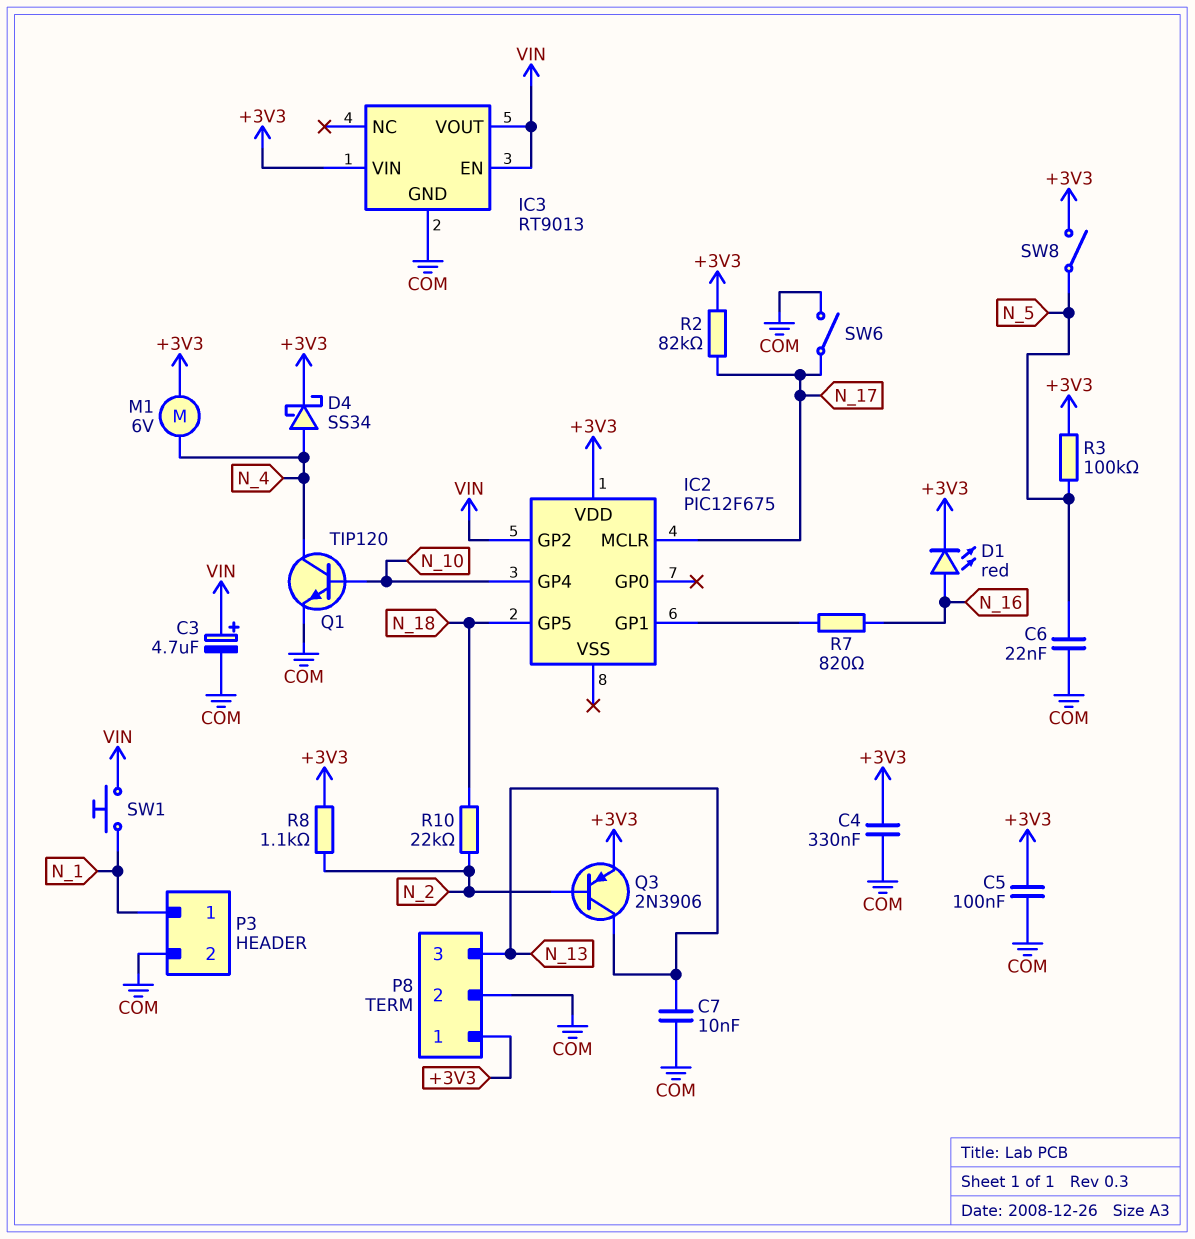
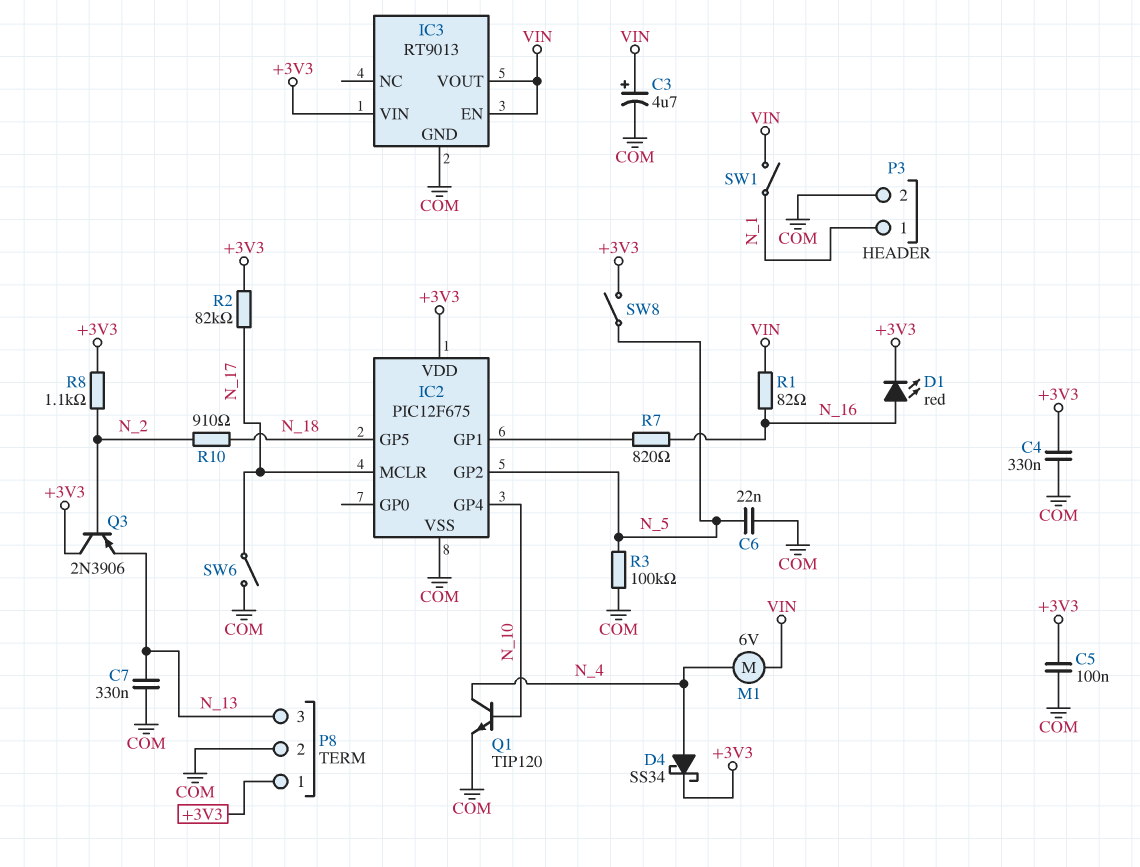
C7: 10nF (COM, N_13) -> 330nF (COM, N_13)
IC2 pin GP2: VIN -> N_5
IC2 pin VSS: none -> COM
M1: motor 6V (+3V3, N_4) -> motor 6V (N_4, VIN)
Q3: PNP 2N3906 (B N_2, C N_13, E +3V3) -> PNP 2N3906 (B N_2, C +3V3, E N_13)
R1: none -> 82 (N_16, VIN)
R3: 100k (+3V3, N_5) -> 100k (COM, N_5)
R10: 22k (N_2, N_18) -> 910 (N_2, N_18)
SW1: button (N_1, VIN) -> switch (N_1, VIN)

